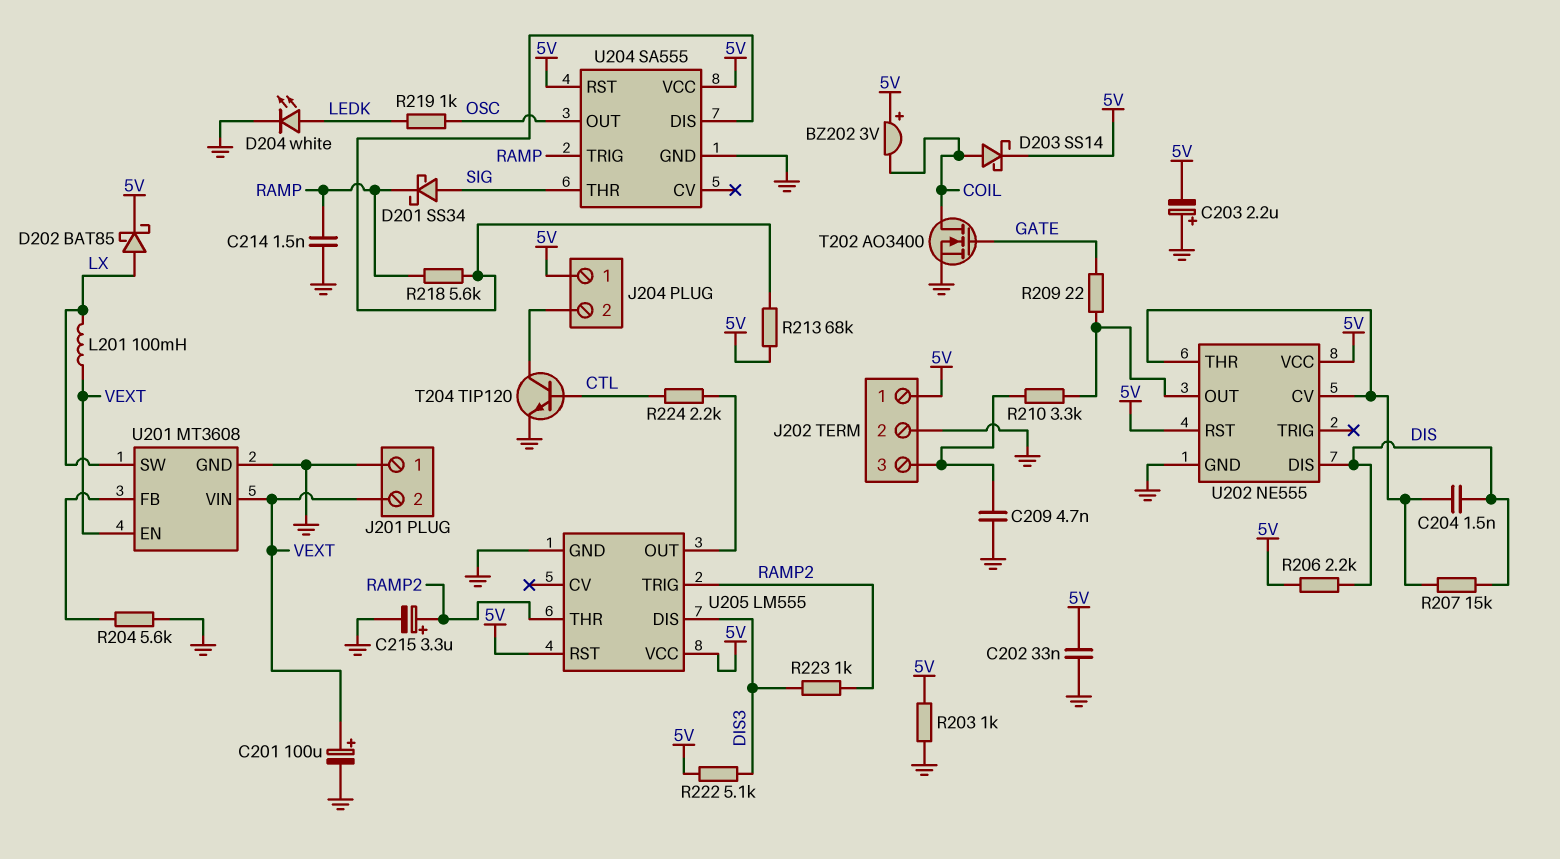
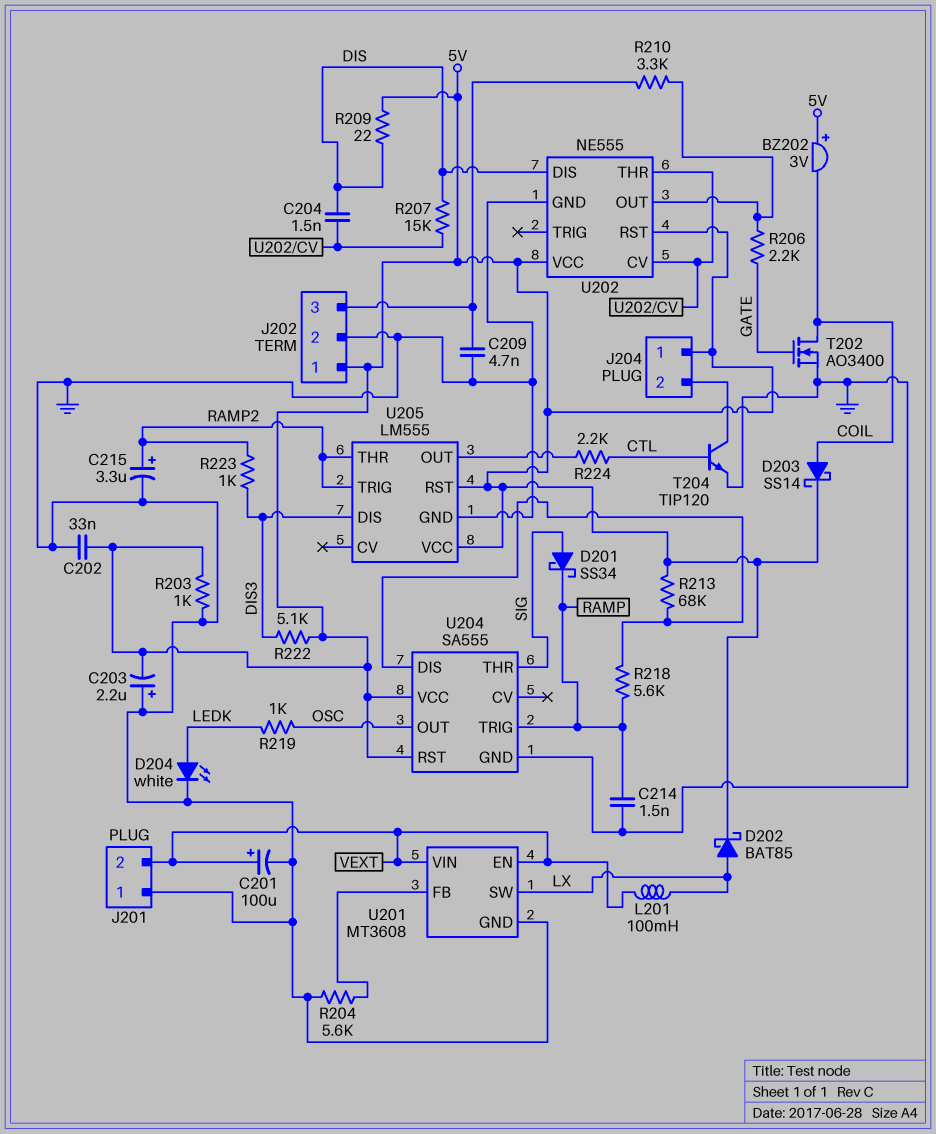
R206: 2.2k (5V, DIS) -> 2.2k (GATE, U202/OUT)
R209: 22 (GATE, U202/OUT) -> 22 (5V, DIS)

